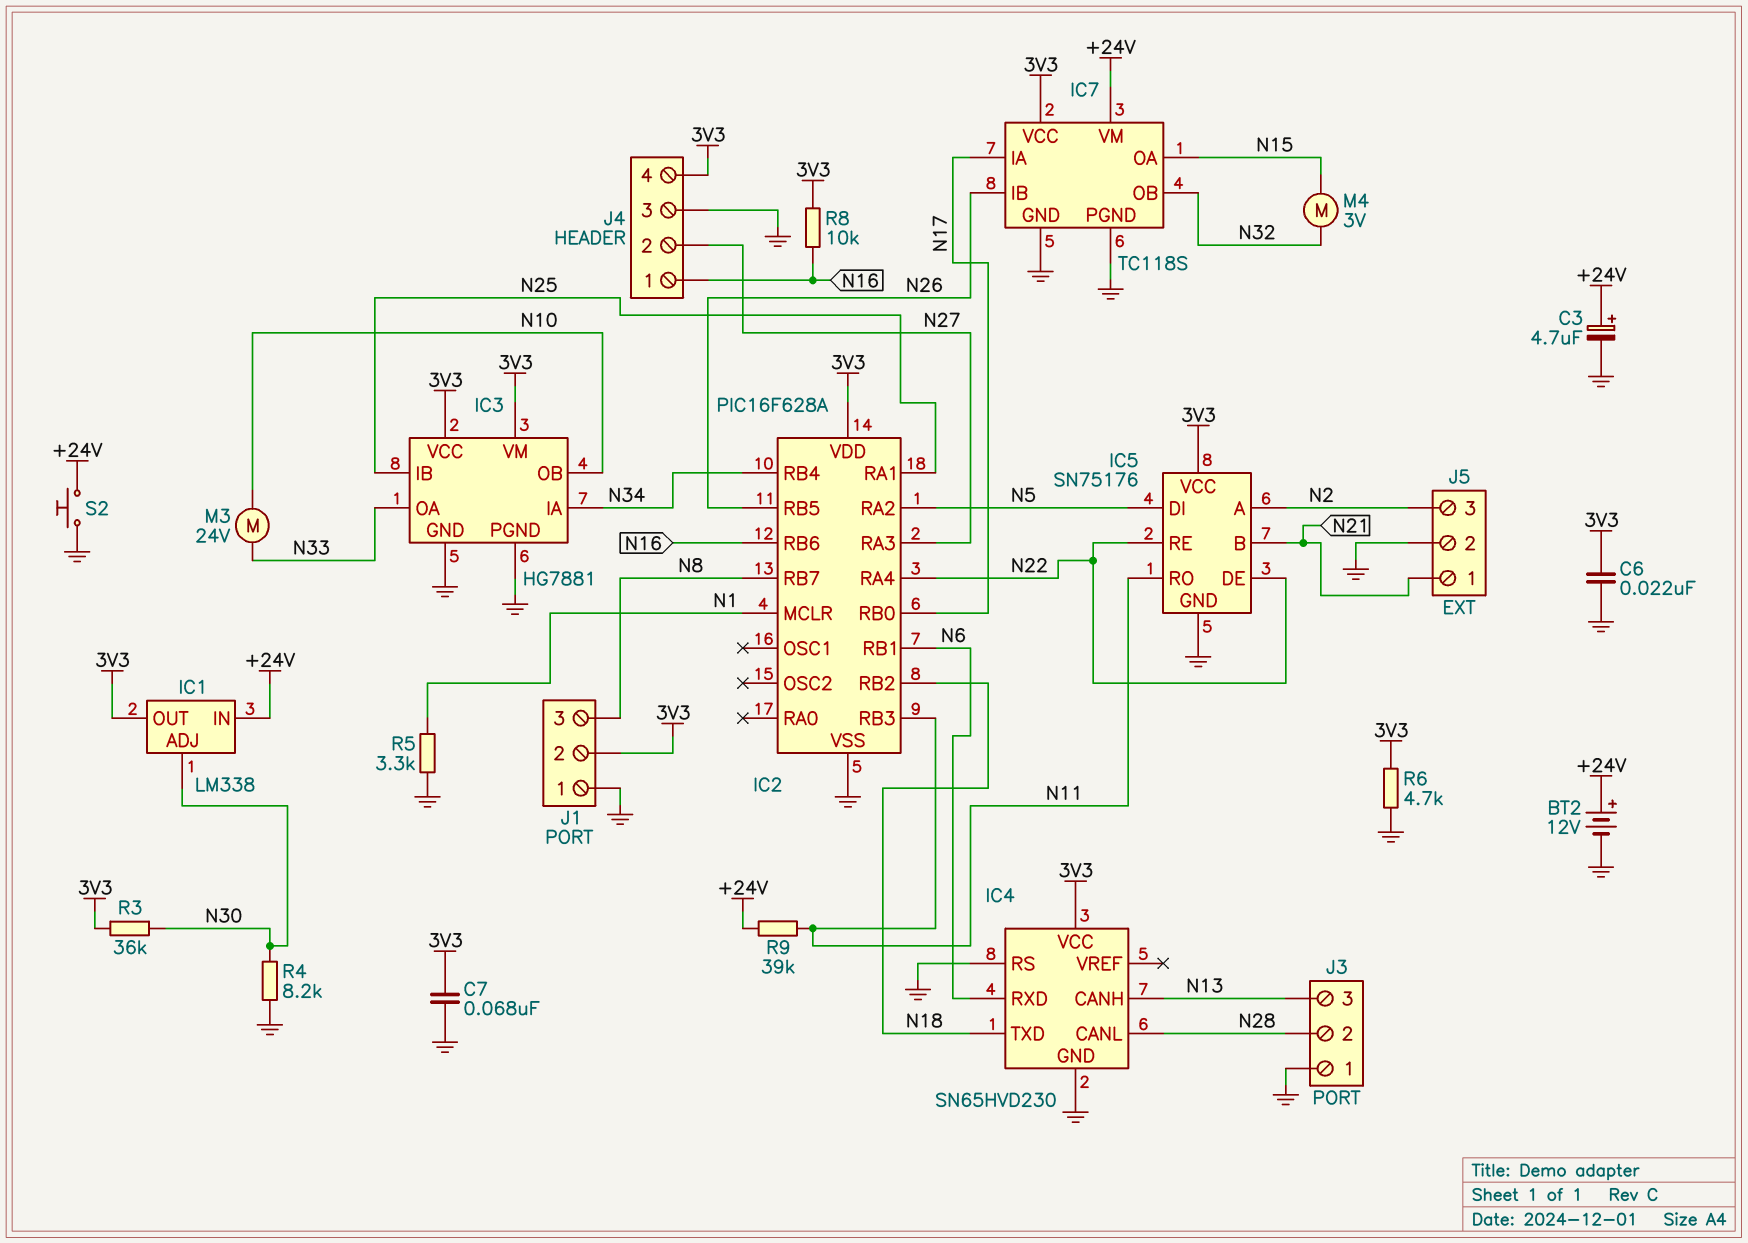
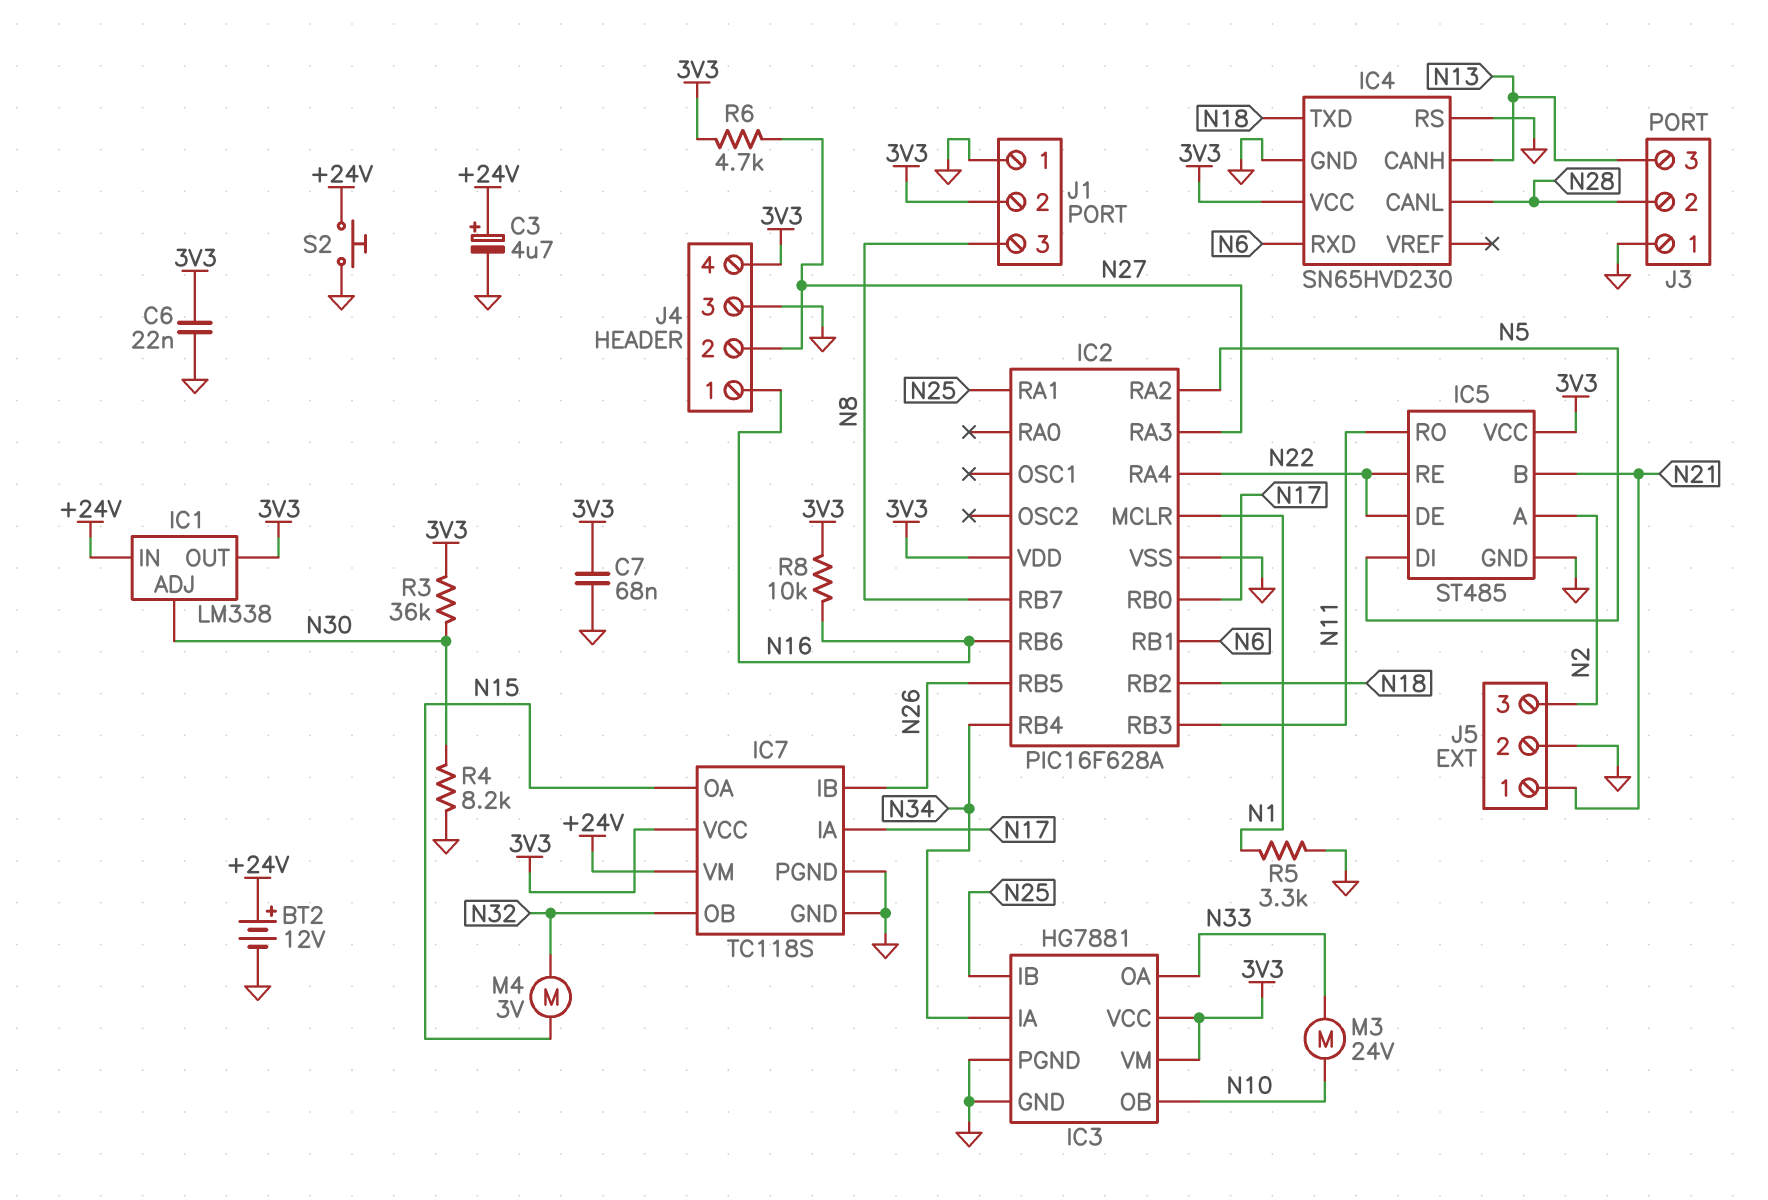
IC5: SN75176 -> ST485
R6: 4.7k (3V3, GND) -> 4.7k (3V3, N27)
R9: 39k (+24V, N11) -> none

